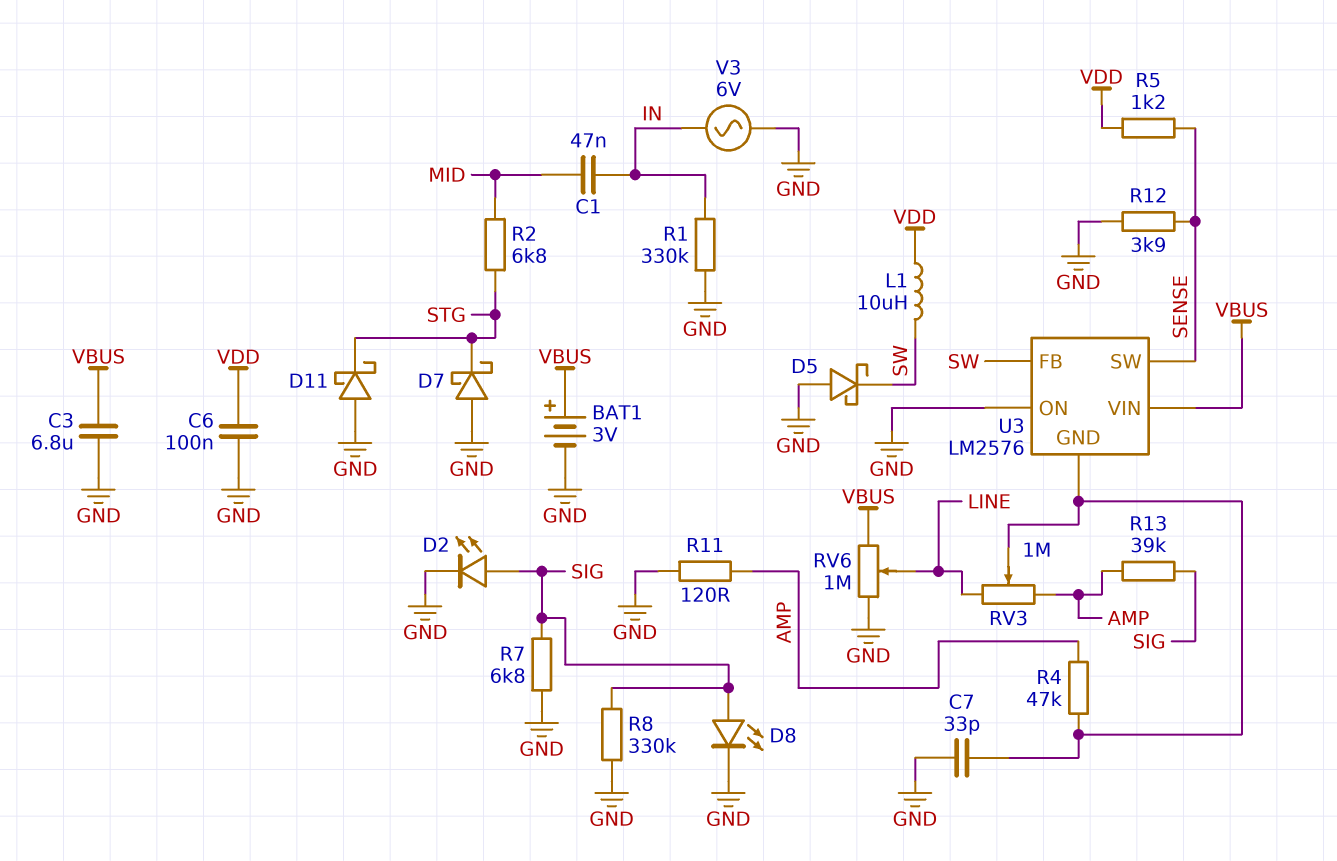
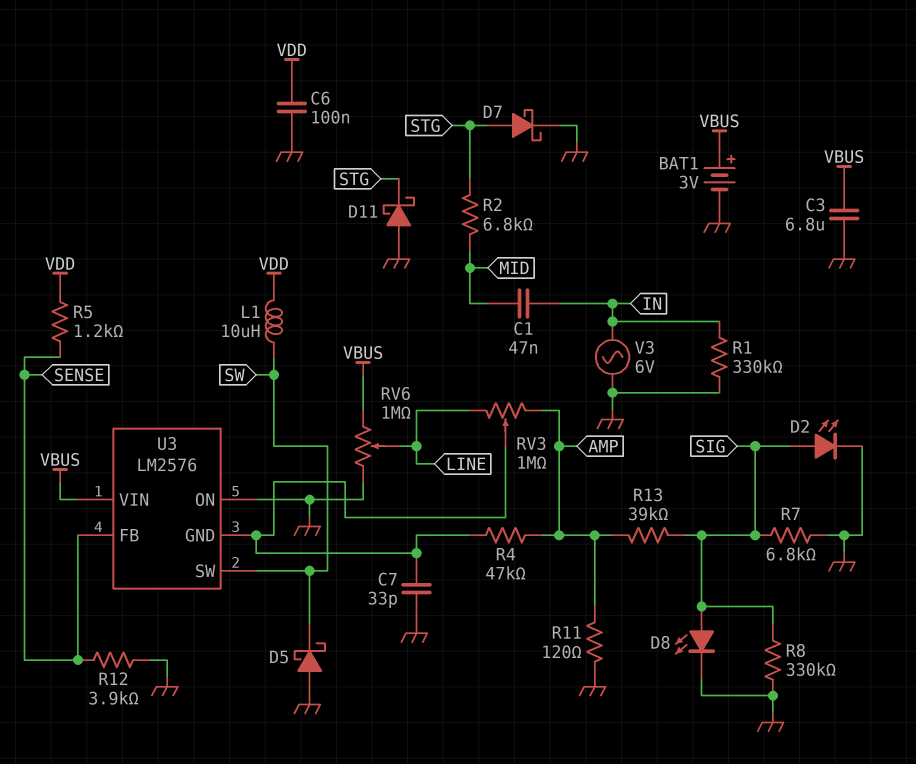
D7: schottky (A GND, K STG) -> schottky (A STG, K GND)
U3 pin FB: SW -> SENSE
U3 pin SW: SENSE -> SW

